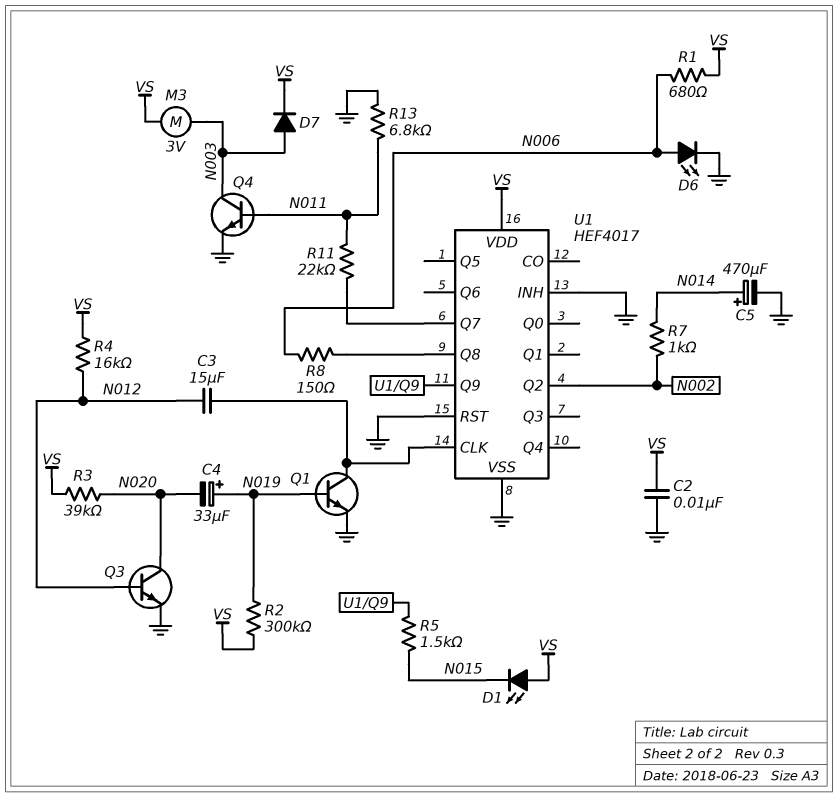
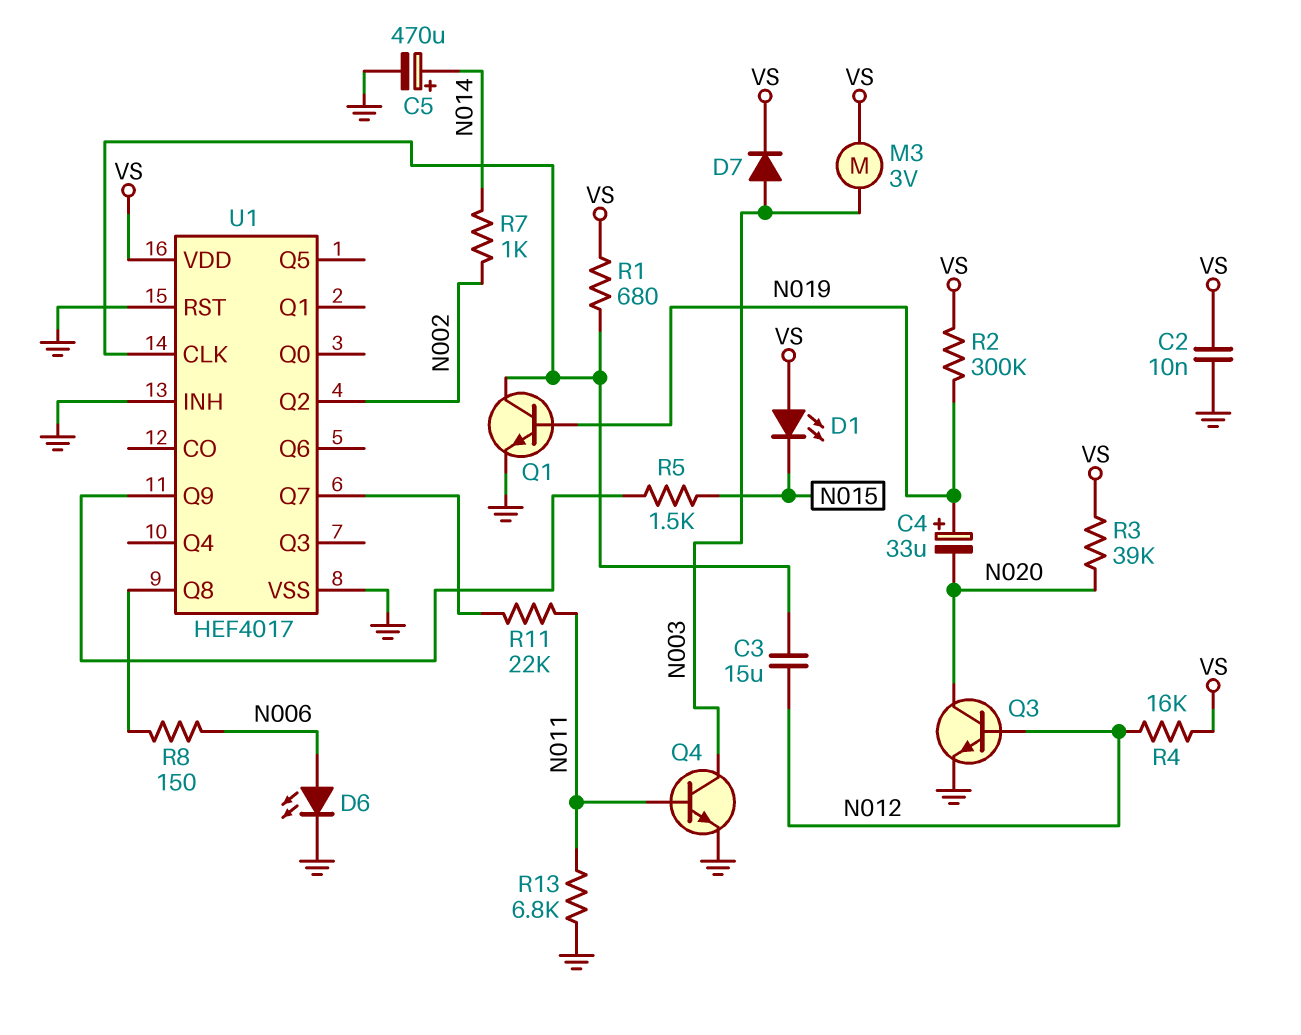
R1: 680 (N006, VS) -> 680 (U1/CLK, VS)

